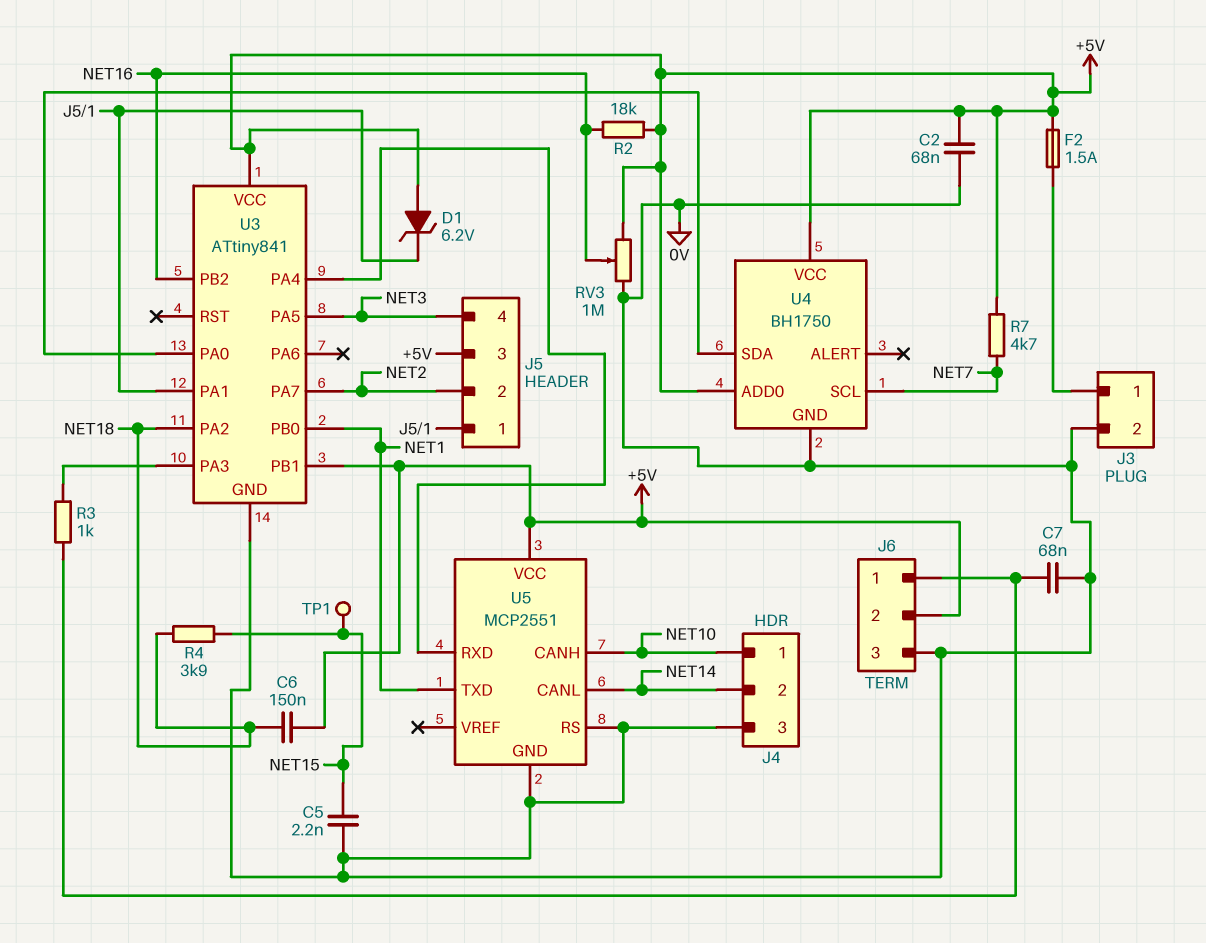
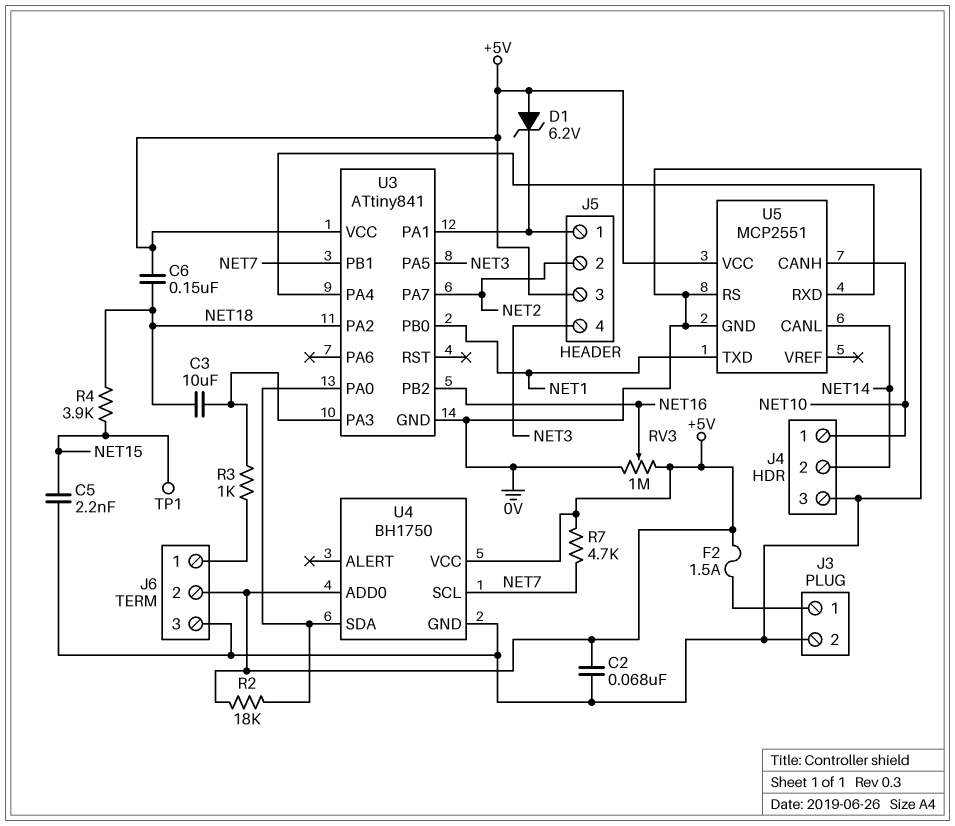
C3: none -> 10uF (NET18, U3/PA3)
C7: 68nF (0V, J6/1) -> none
R2: 18k (+5V, NET16) -> 18k (+5V, U3/PA0)
U3 pin PB1: +5V -> NET7

